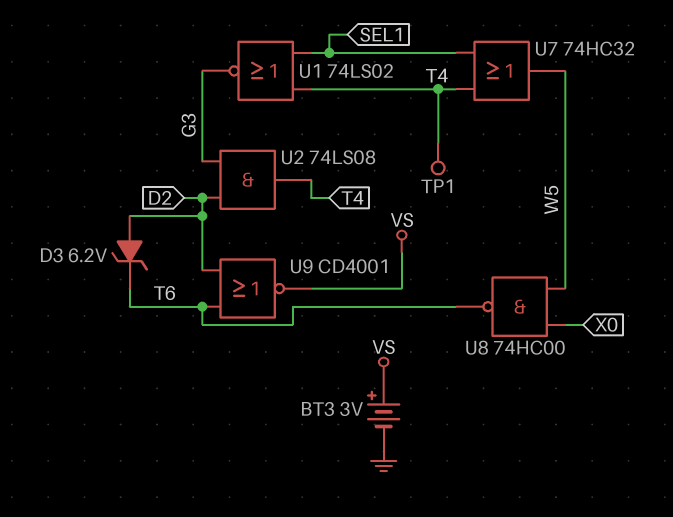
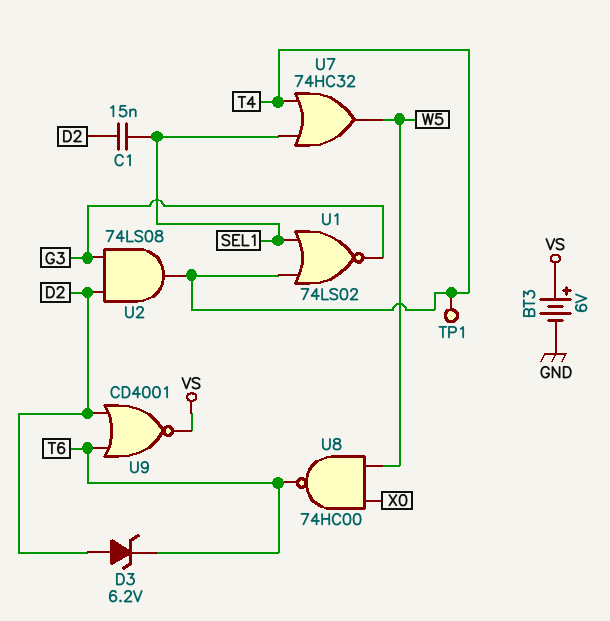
BT3: 3V (plus VS, minus GND) -> 6V (plus VS, minus GND)
C1: none -> 15nF (D2, SEL1)

